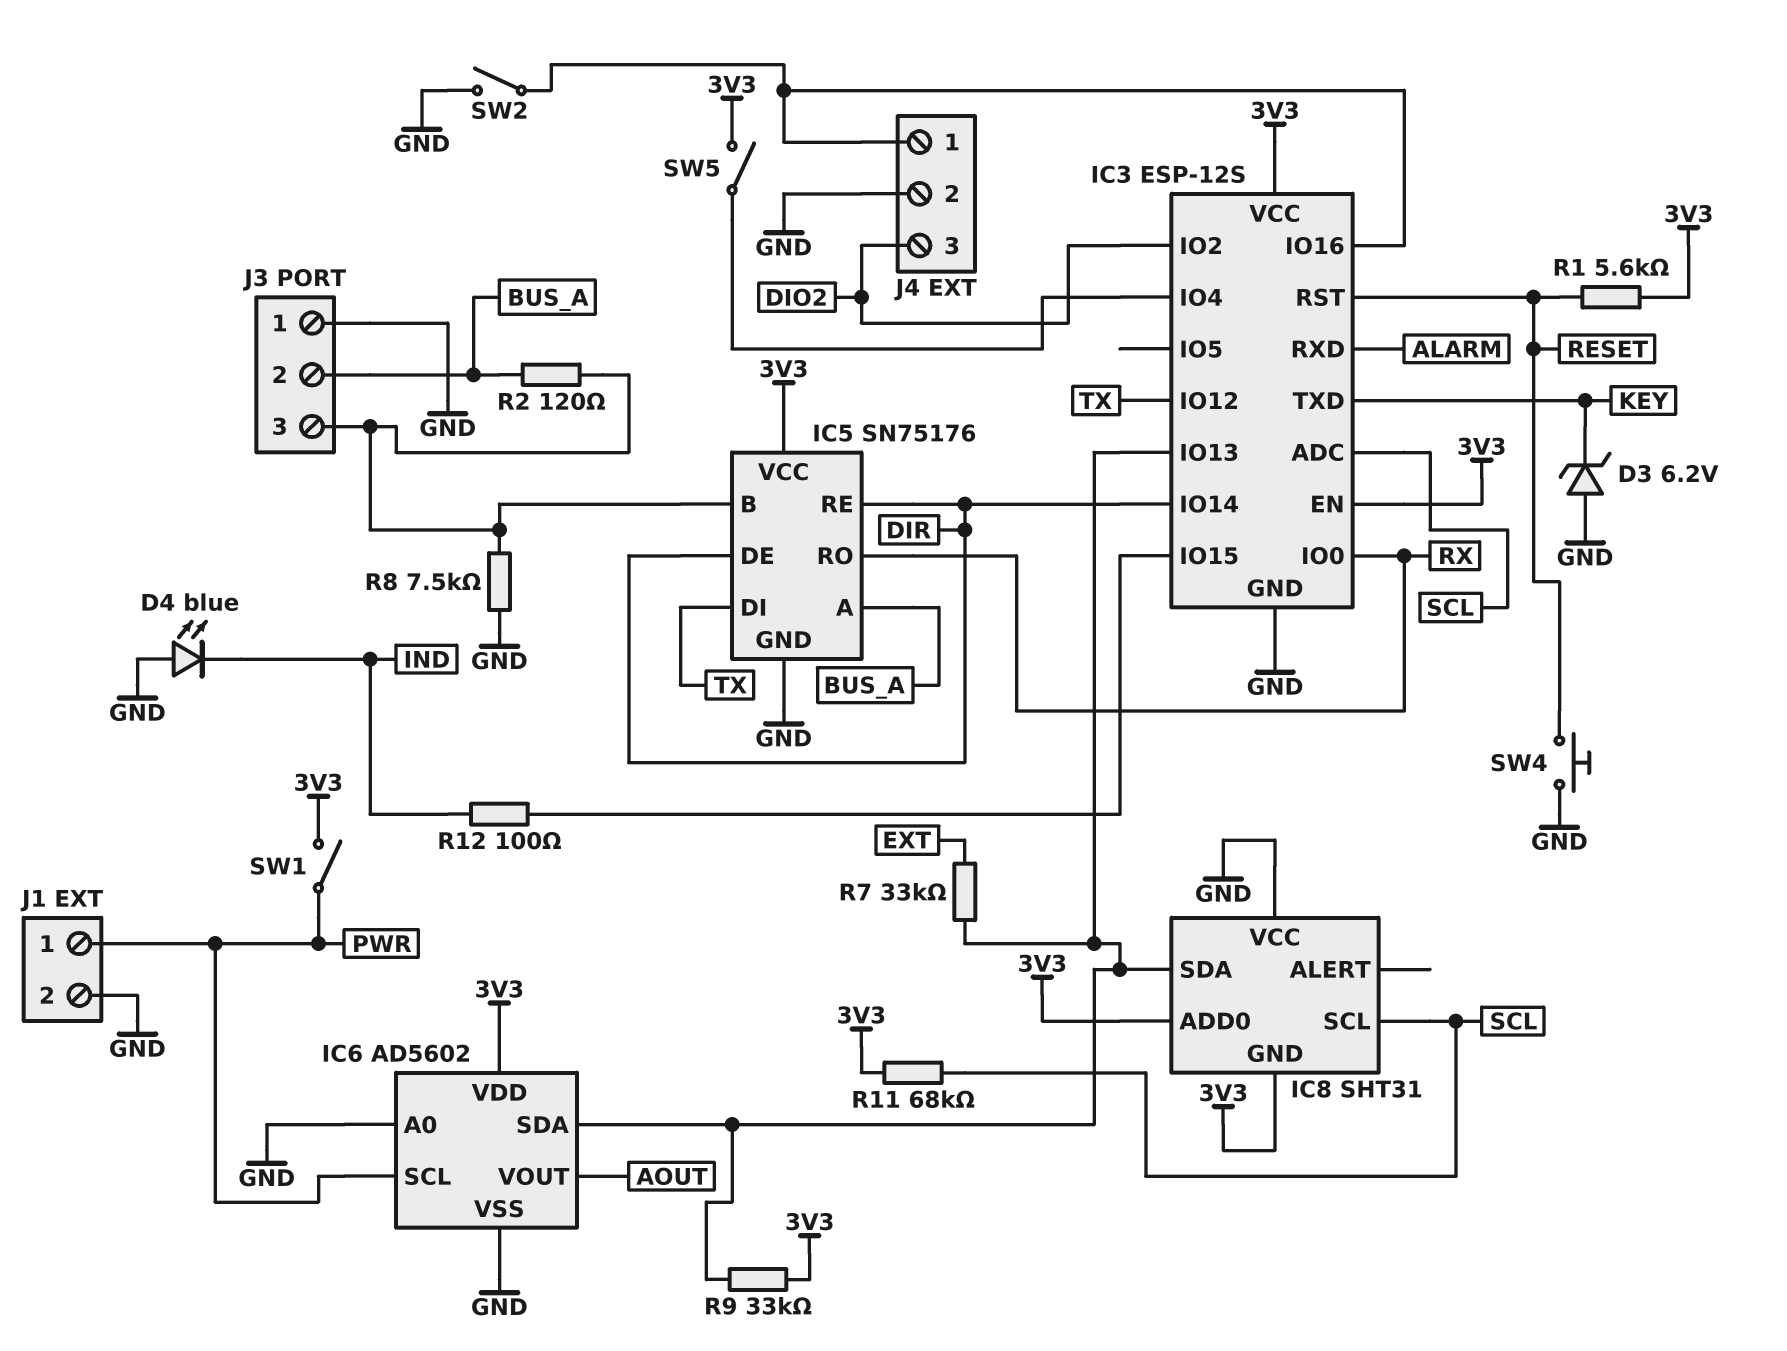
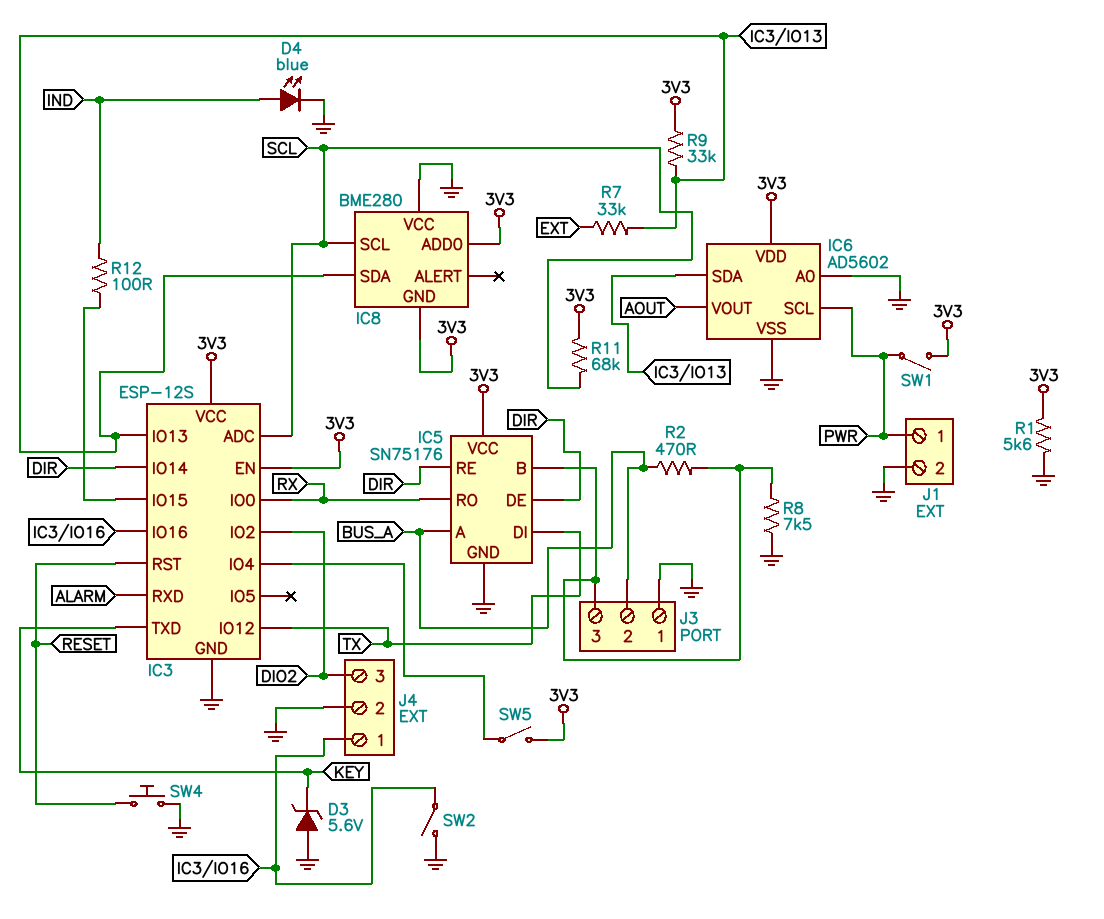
D3: zener 6.2V (A GND, K KEY) -> zener 5.6V (A GND, K KEY)
D4: LED blue (A GND, K IND) -> LED blue (A IND, K GND)
IC8: SHT31 -> BME280
R1: 5.6k (3V3, RESET) -> 5.6k (3V3, GND)
R2: 120 (BUS_A, IC5/B) -> 470 (BUS_A, IC5/B)

